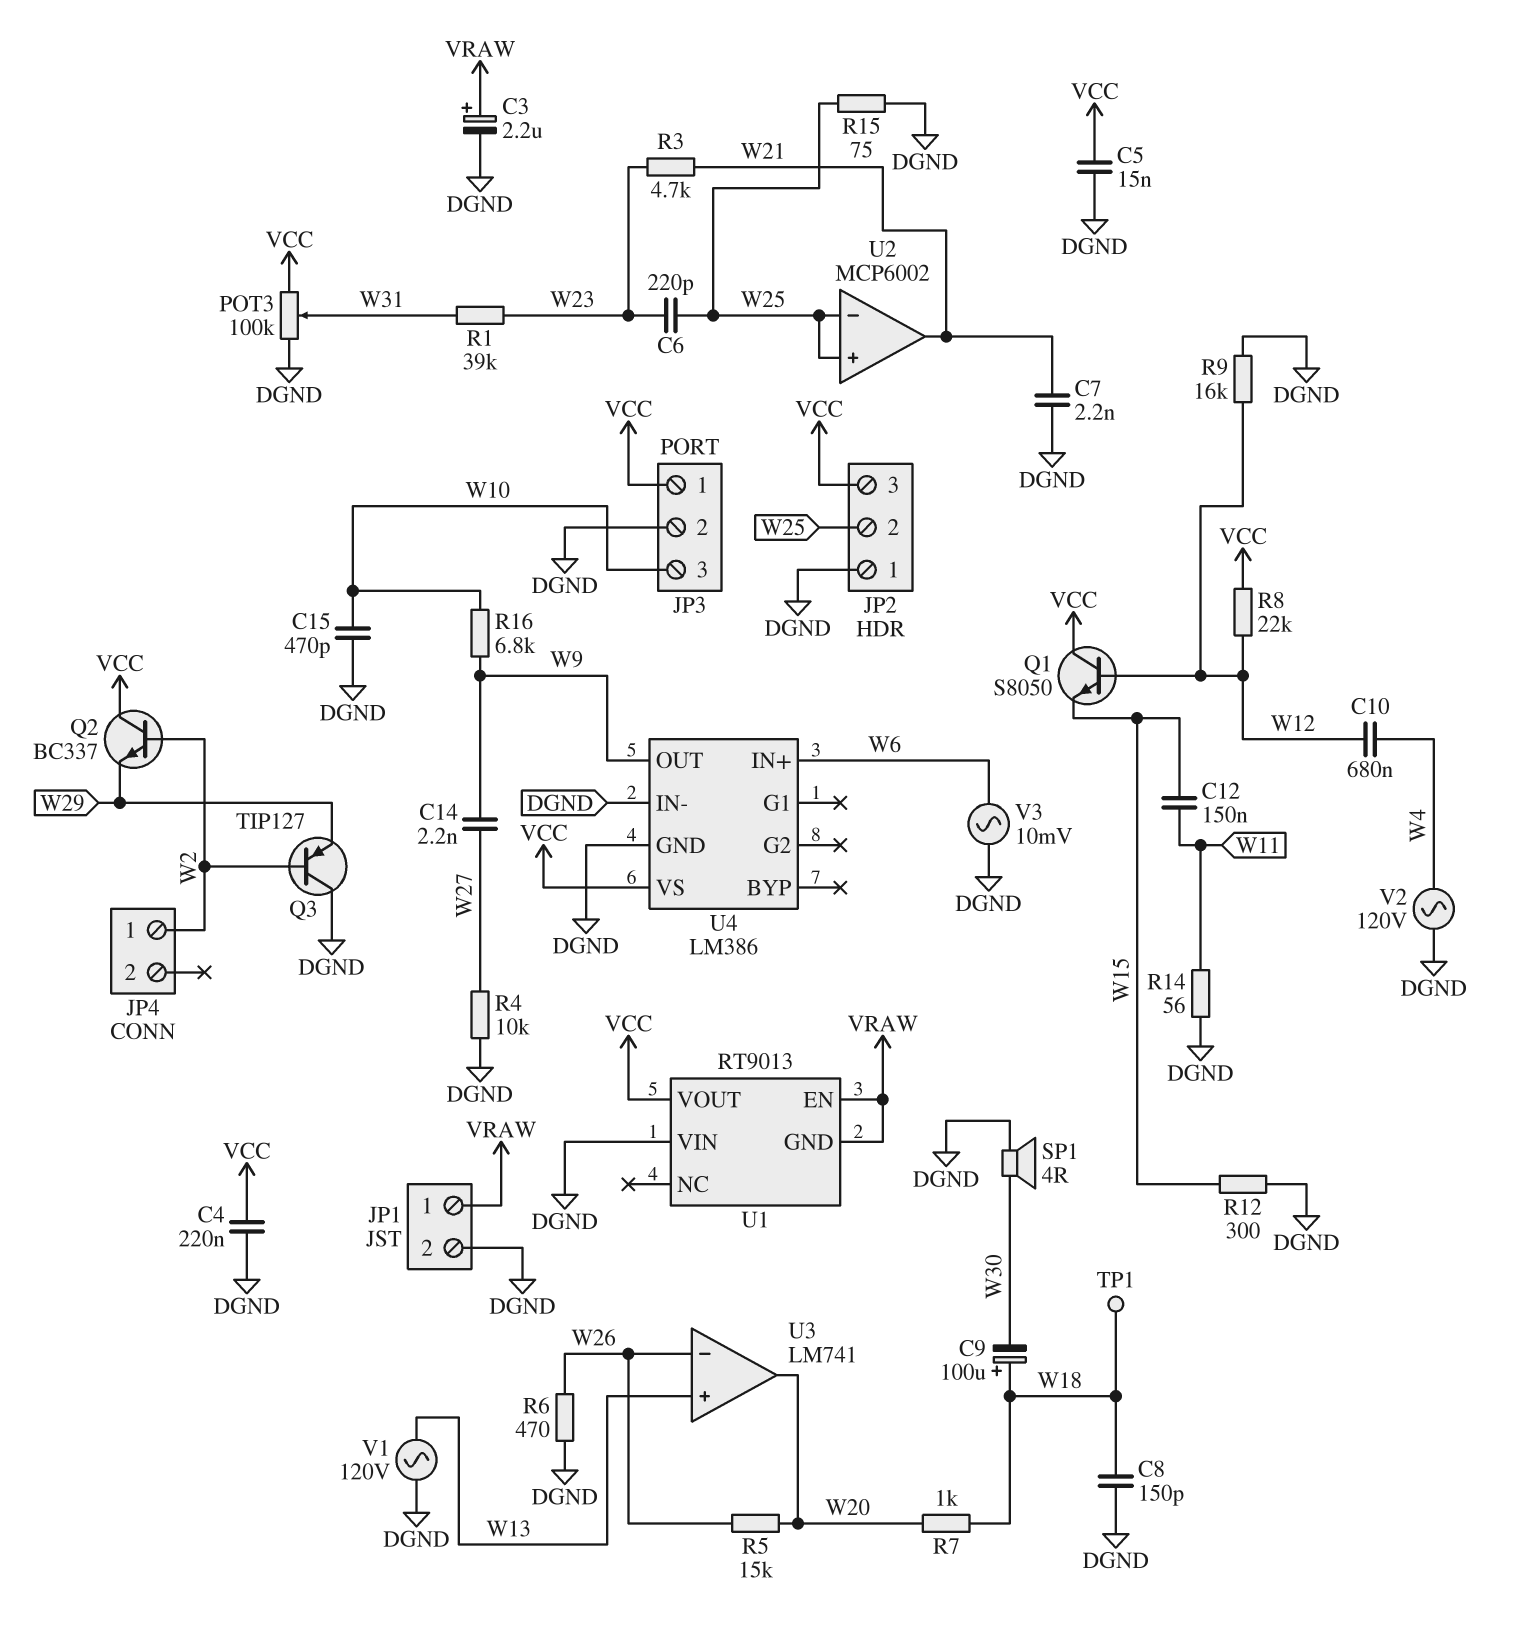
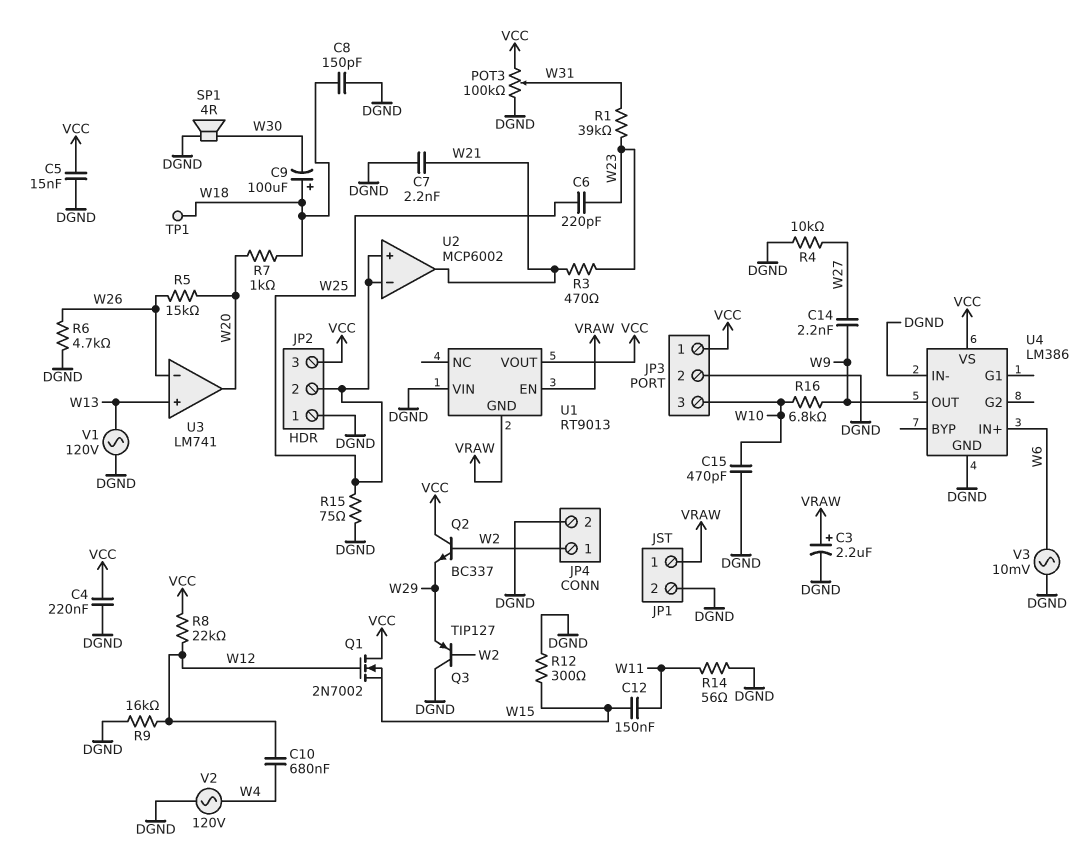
JP4 pin 2: none -> DGND
Q1: NPN S8050 (B W12, C VCC, E W15) -> NMOS 2N7002 (G W12, D VCC, S W15)
R3: 4.7k (W21, W23) -> 470 (W21, W23)
R6: 470 (DGND, W26) -> 4.7k (DGND, W26)

